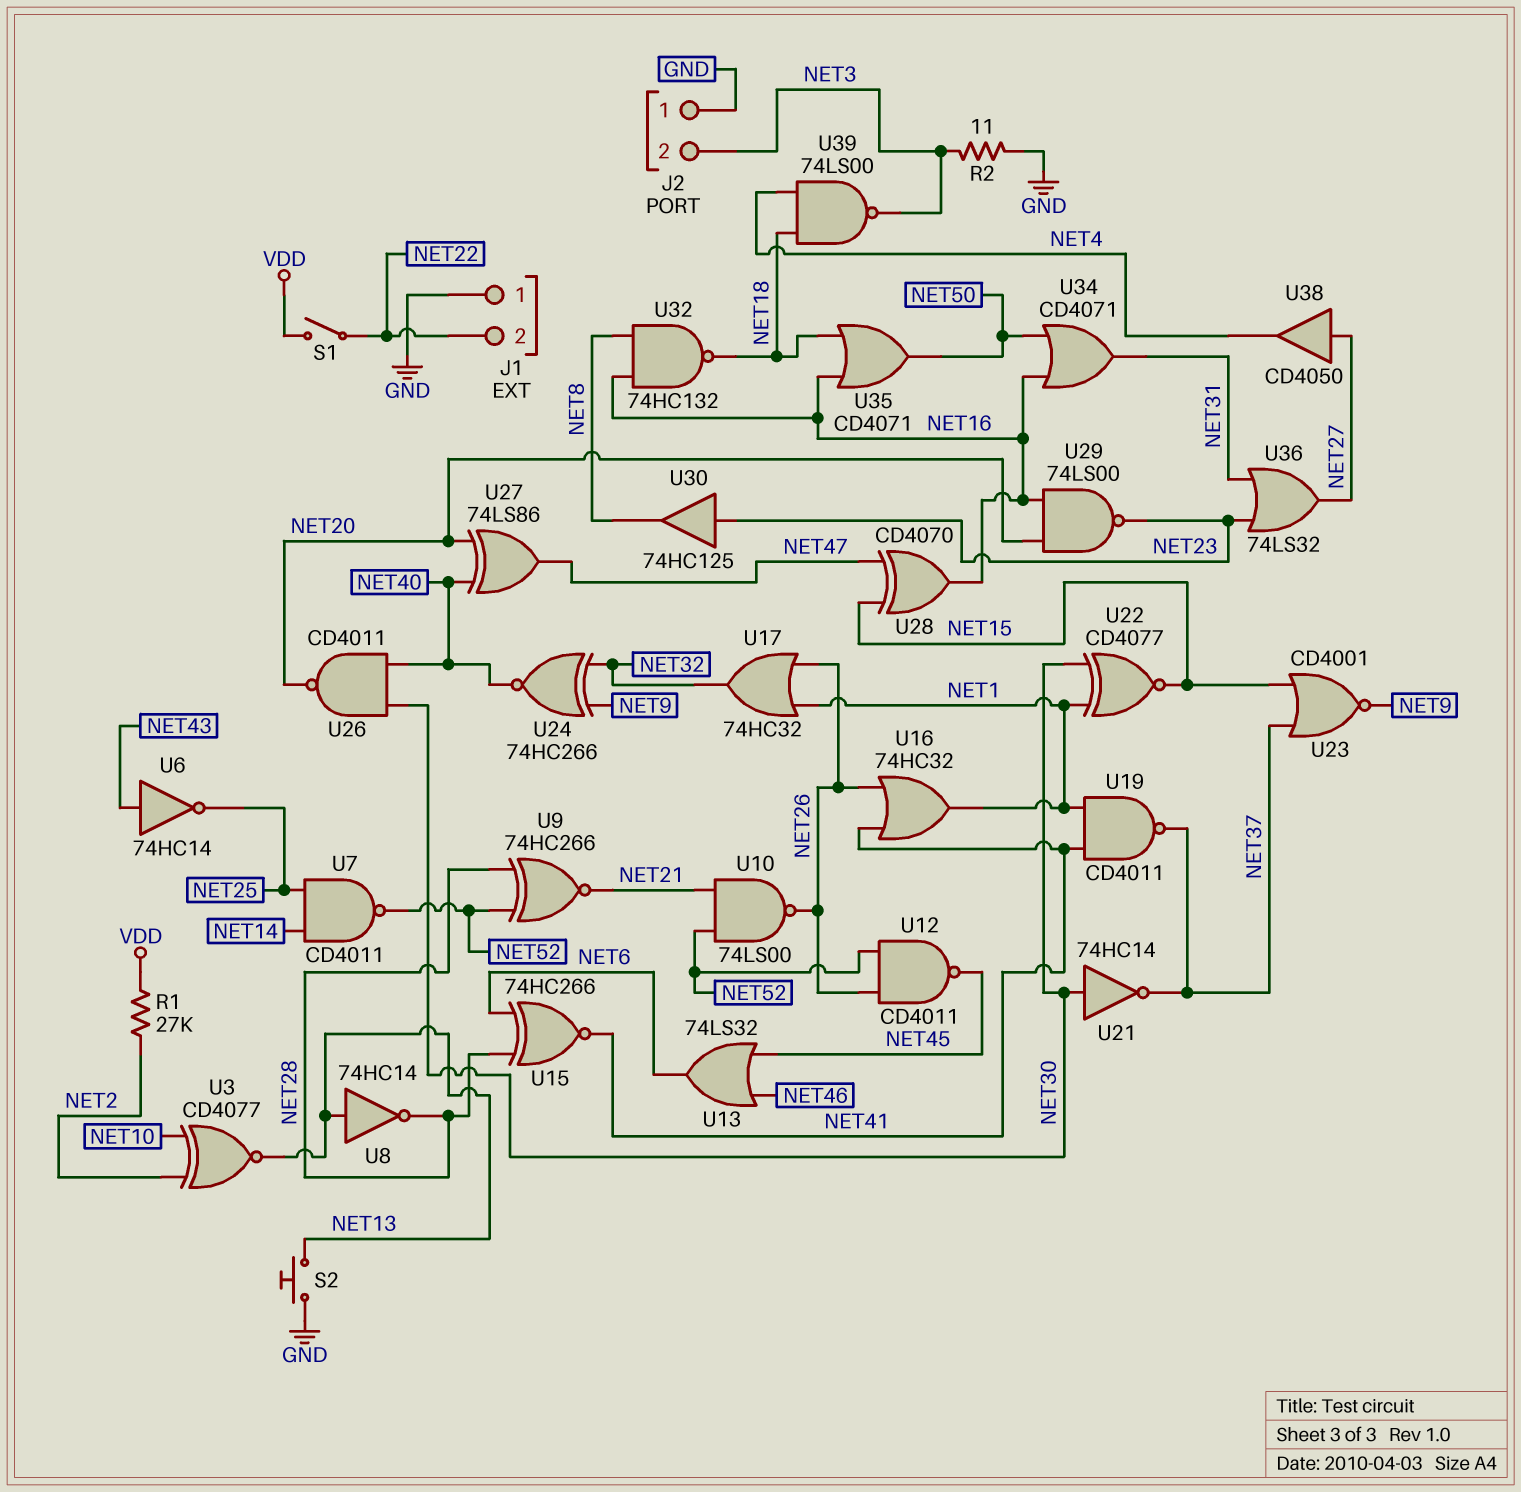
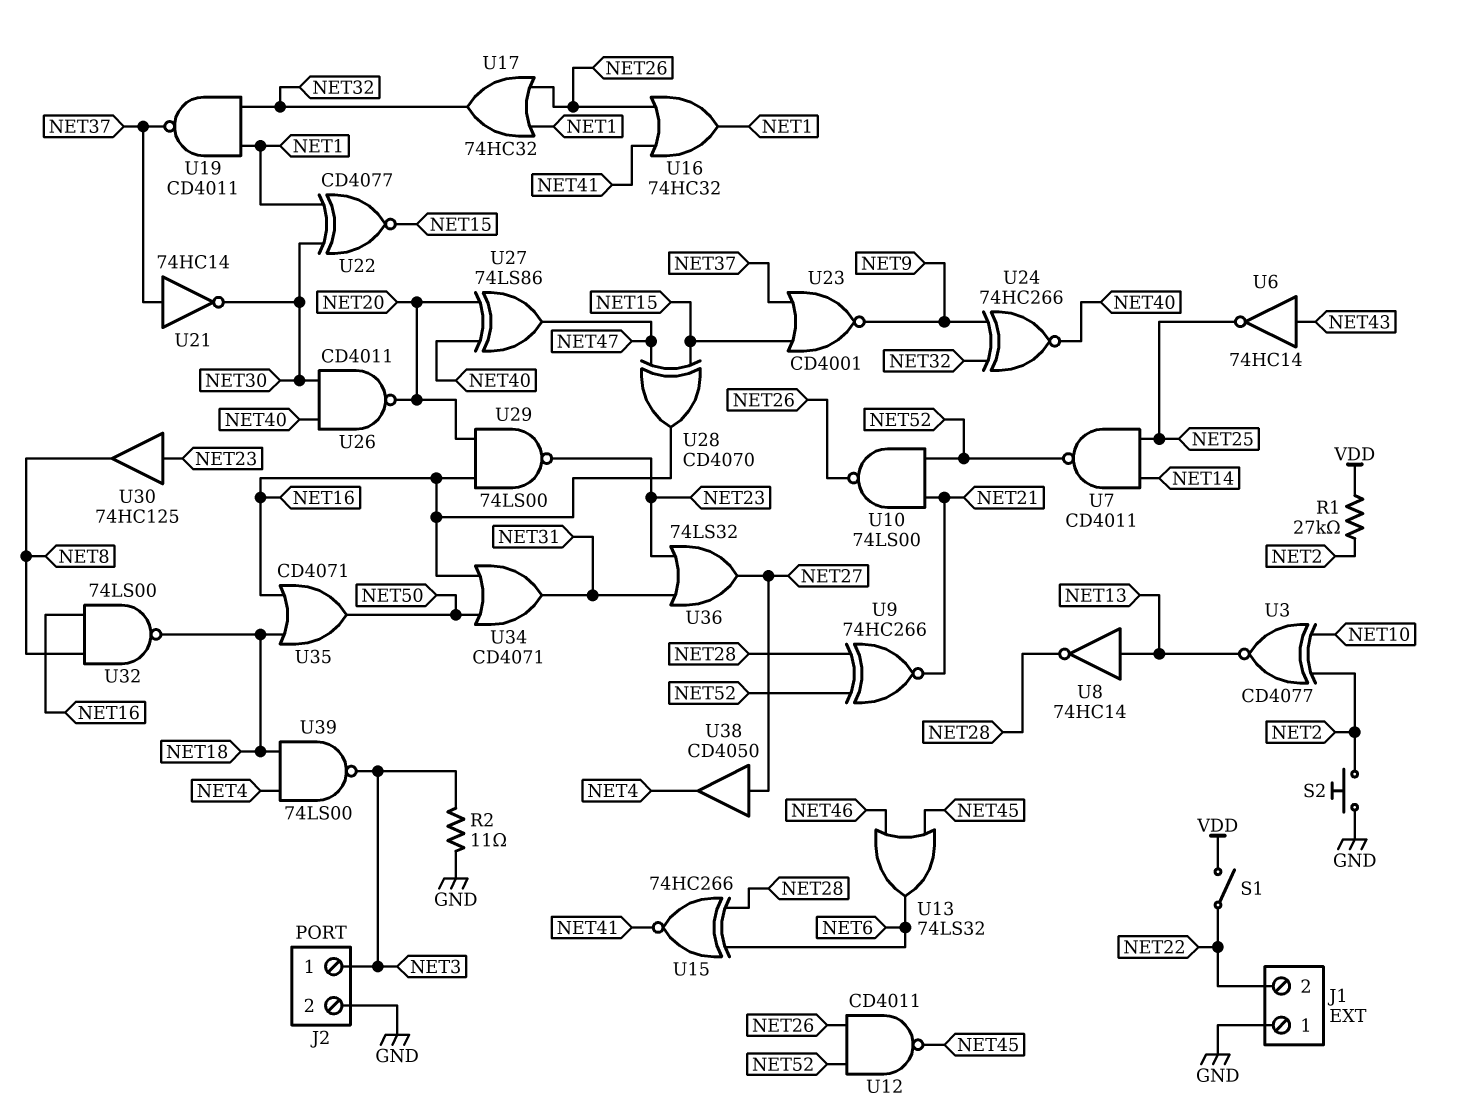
J2 pin 1: GND -> NET3
J2 pin 2: NET3 -> GND
S2: button (GND, NET13) -> button (GND, NET2)
U19: NAND CD4011 (in NET1, in NET41, out NET37) -> NAND CD4011 (in NET1, in NET32, out NET37)
U21: NOT 74HC14 (in NET30, out NET37) -> NOT 74HC14 (in NET37, out NET30)
U32: NAND 74HC132 (in NET8, in NET16, out NET18) -> NAND 74LS00 (in NET8, in NET16, out NET18)

